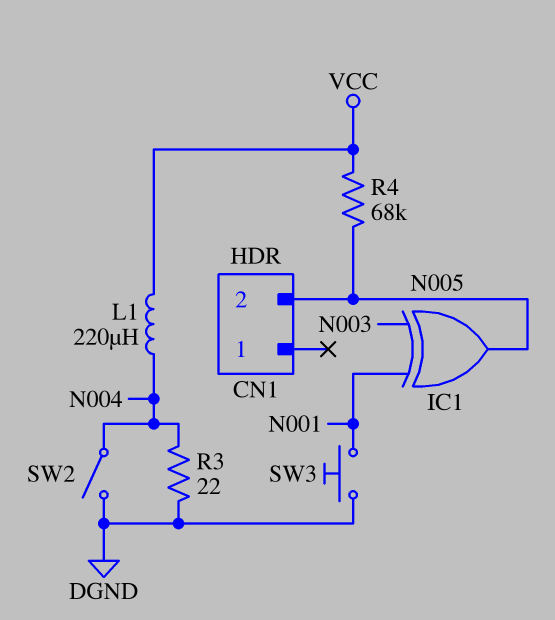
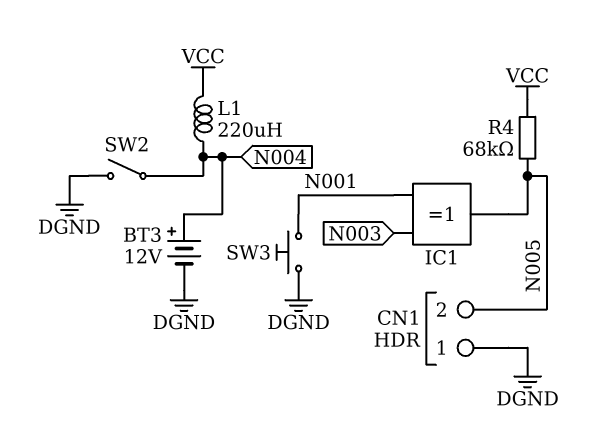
BT3: none -> 12V (plus N004, minus DGND)
CN1 pin 1: none -> DGND
R3: 22 (DGND, N004) -> none

